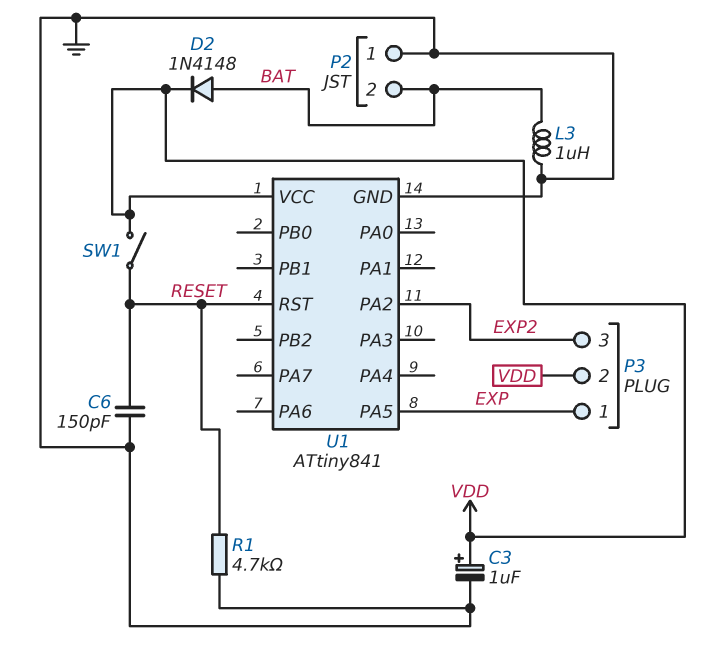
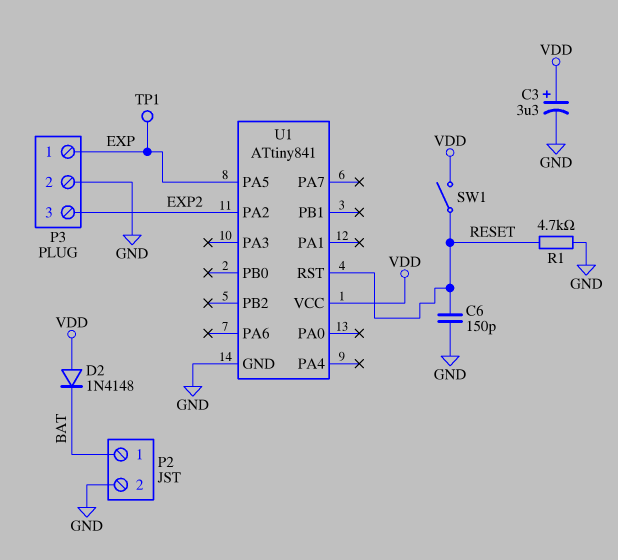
C3: 1uF (plus VDD, minus GND) -> 3.3uF (plus VDD, minus GND)
D2: diode 1N4148 (A BAT, K VDD) -> diode 1N4148 (A VDD, K BAT)
L3: 1uH (BAT, GND) -> none
P2 pin 1: GND -> BAT
P2 pin 2: BAT -> GND
P3 pin 2: VDD -> GND
TP1: none -> test point (EXP)

